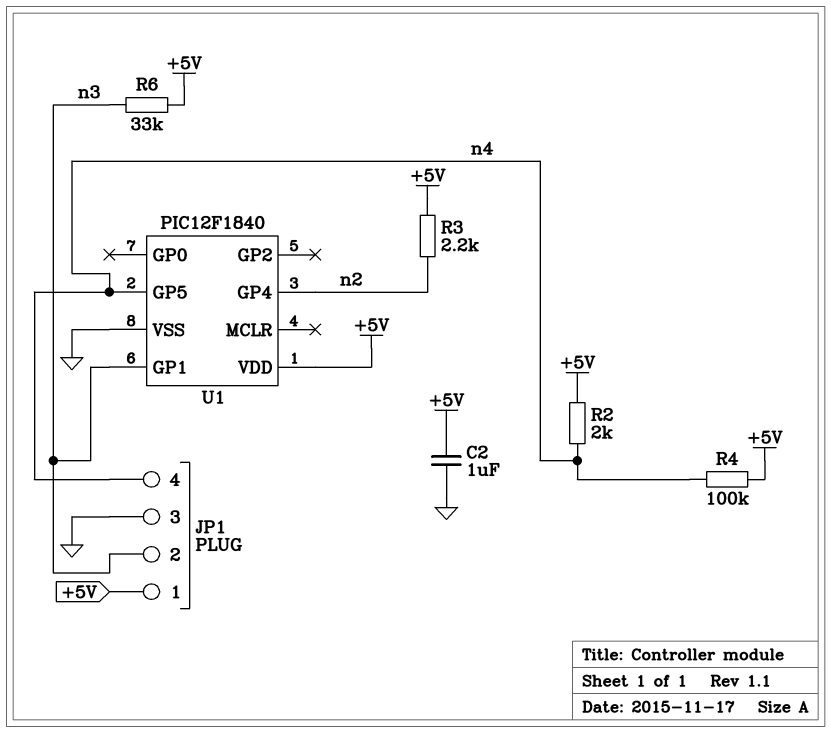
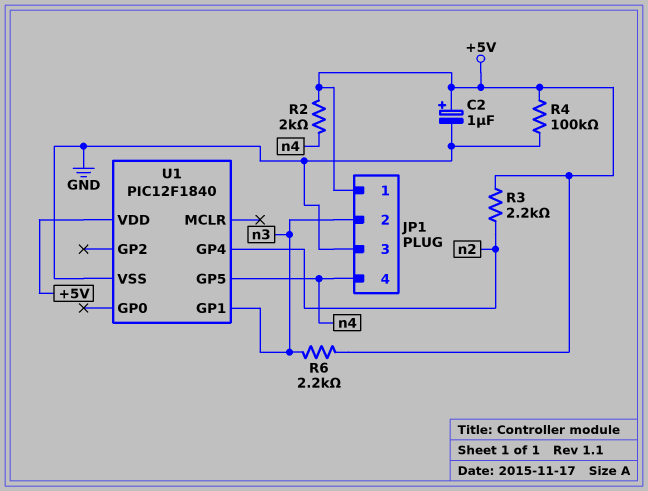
C2: 1uF (+5V, GND) -> 1uF (plus +5V, minus GND)
R4: 100k (+5V, n4) -> 100k (+5V, GND)
R6: 33k (+5V, n3) -> 2.2k (+5V, n3)

